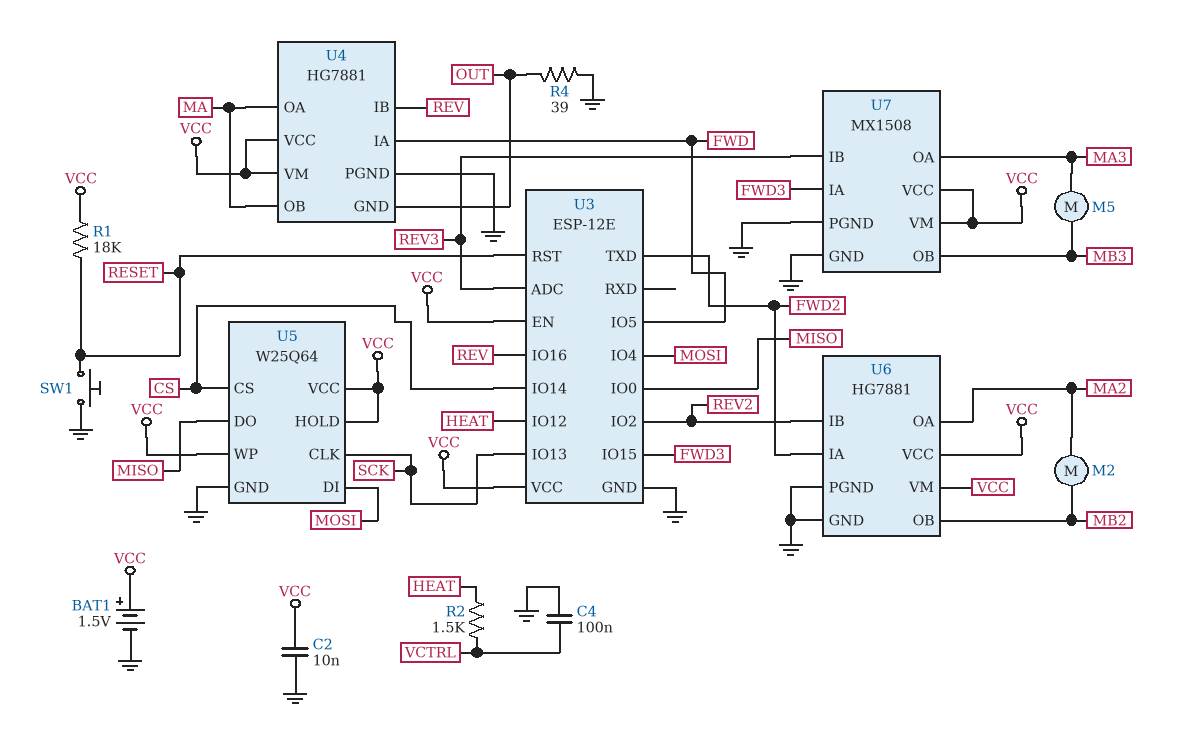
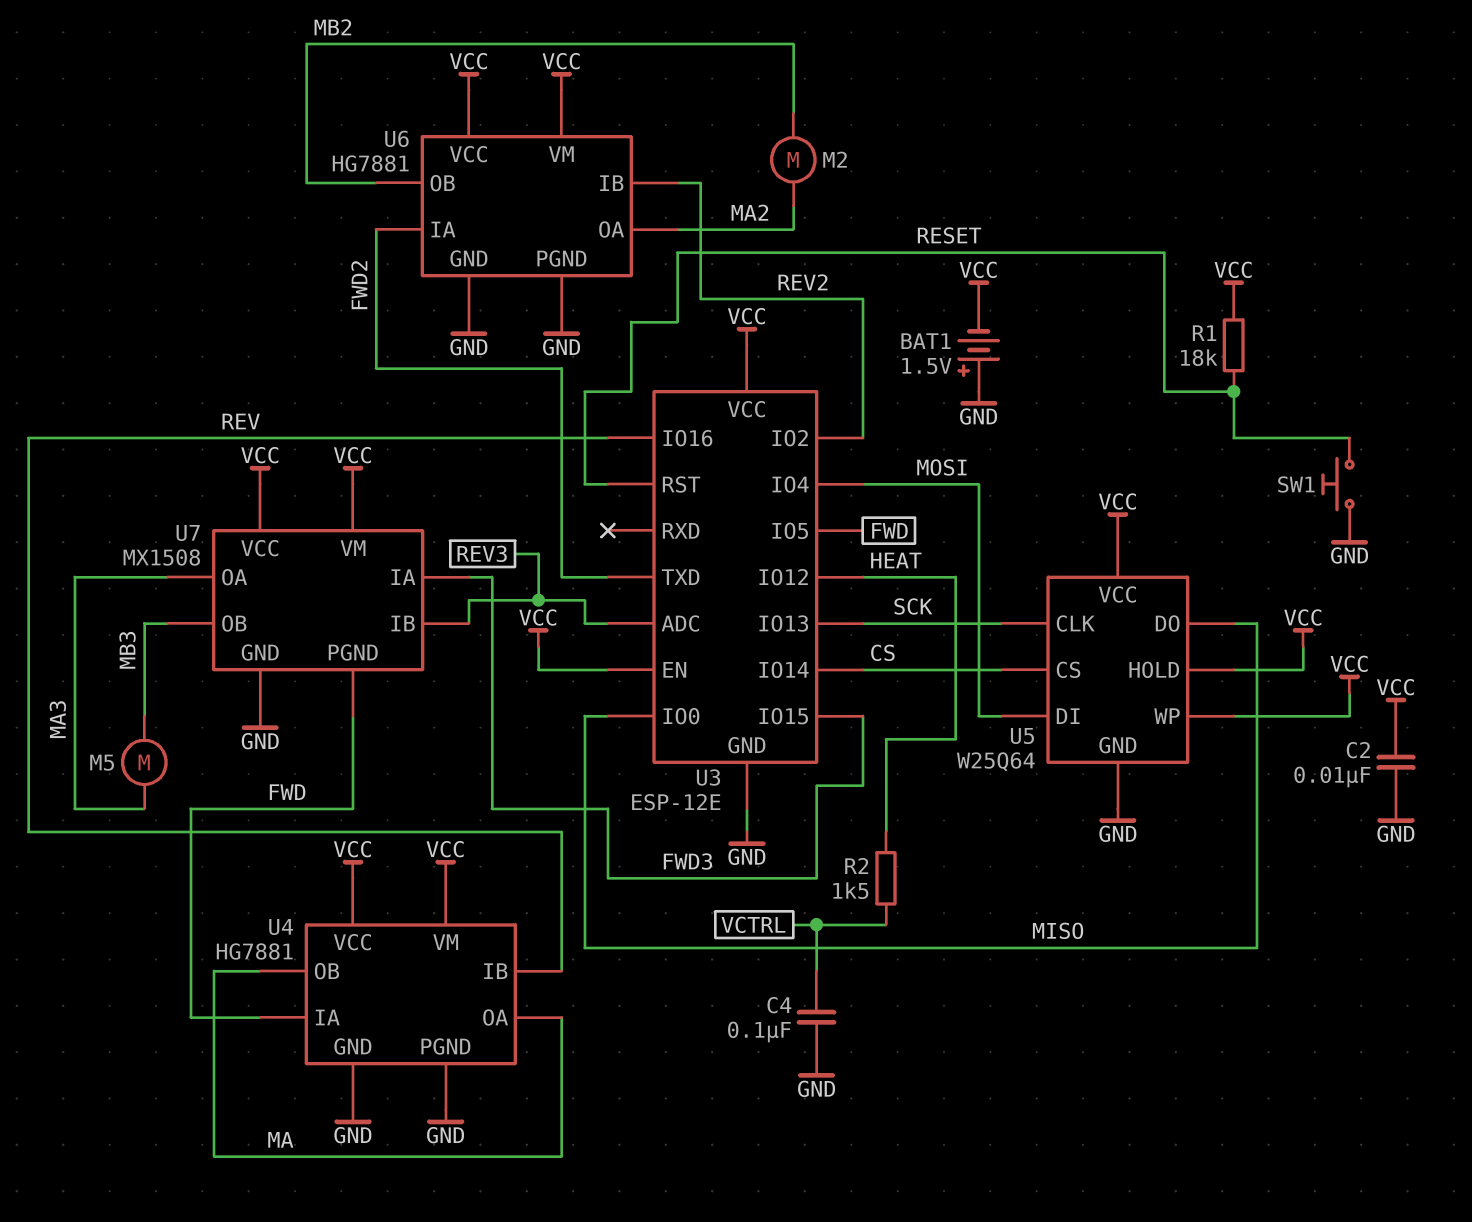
BAT1: 1.5V (plus VCC, minus GND) -> 1.5V (plus GND, minus VCC)
R4: 39 (GND, OUT) -> none
U4 pin GND: OUT -> GND
U7 pin PGND: GND -> FWD

